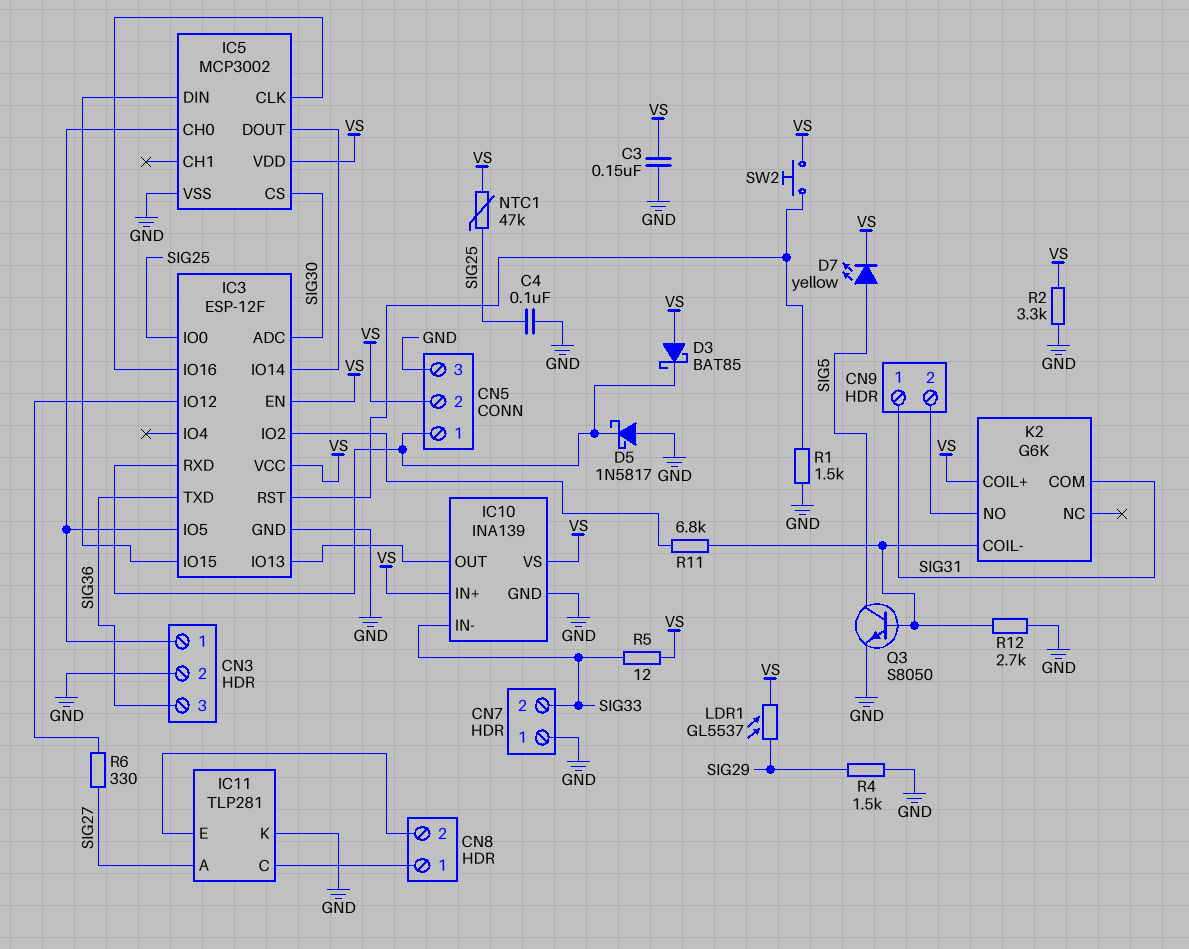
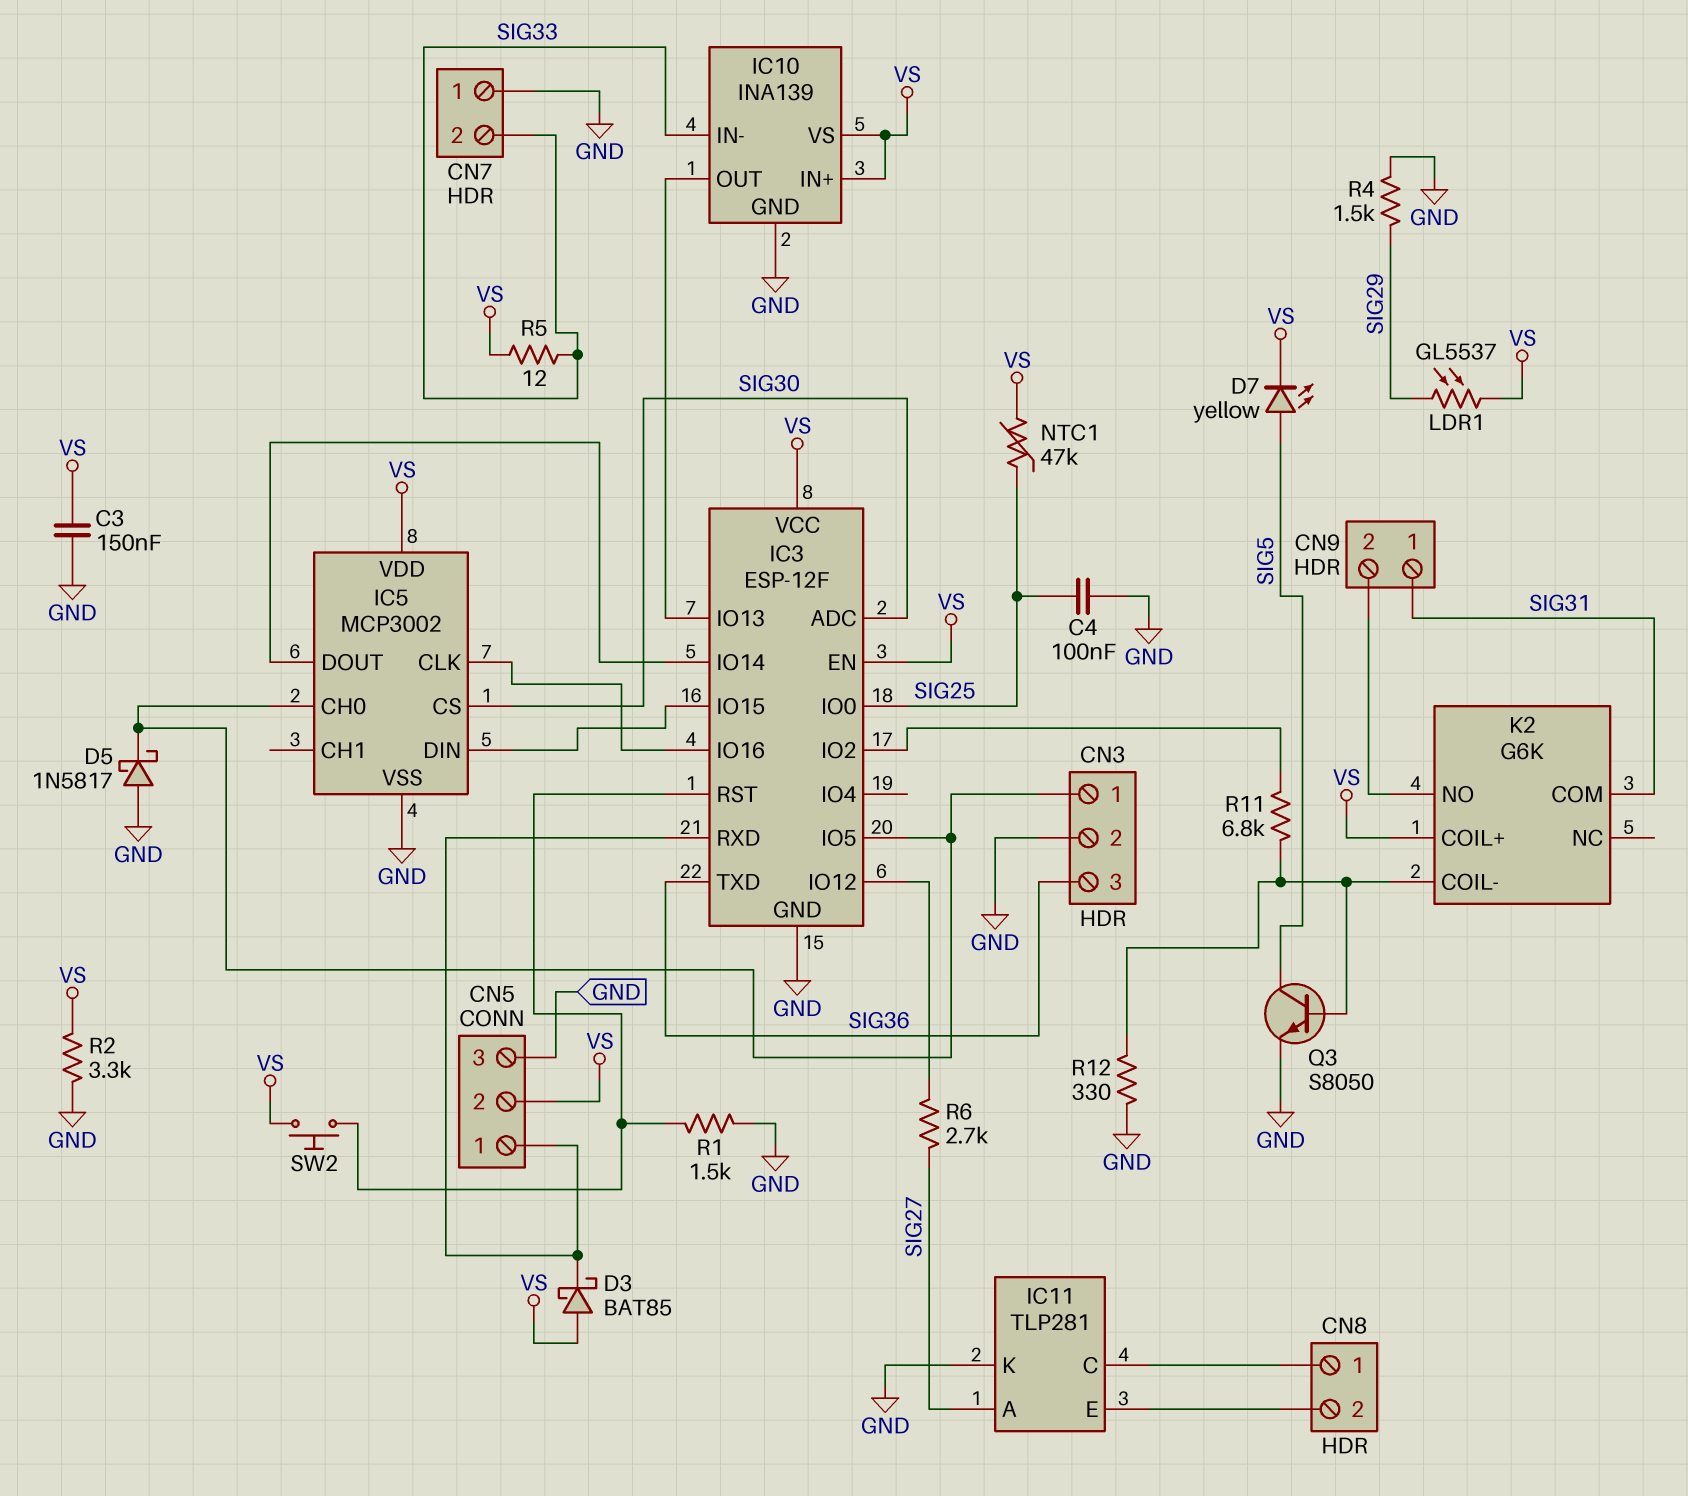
D5: schottky 1N5817 (A GND, K CN5/1) -> schottky 1N5817 (A GND, K CN3/1)
R6: 330 (IC3/IO12, SIG27) -> 2.7k (IC3/IO12, SIG27)
R12: 2.7k (GND, K2/COIL-) -> 330 (GND, K2/COIL-)

